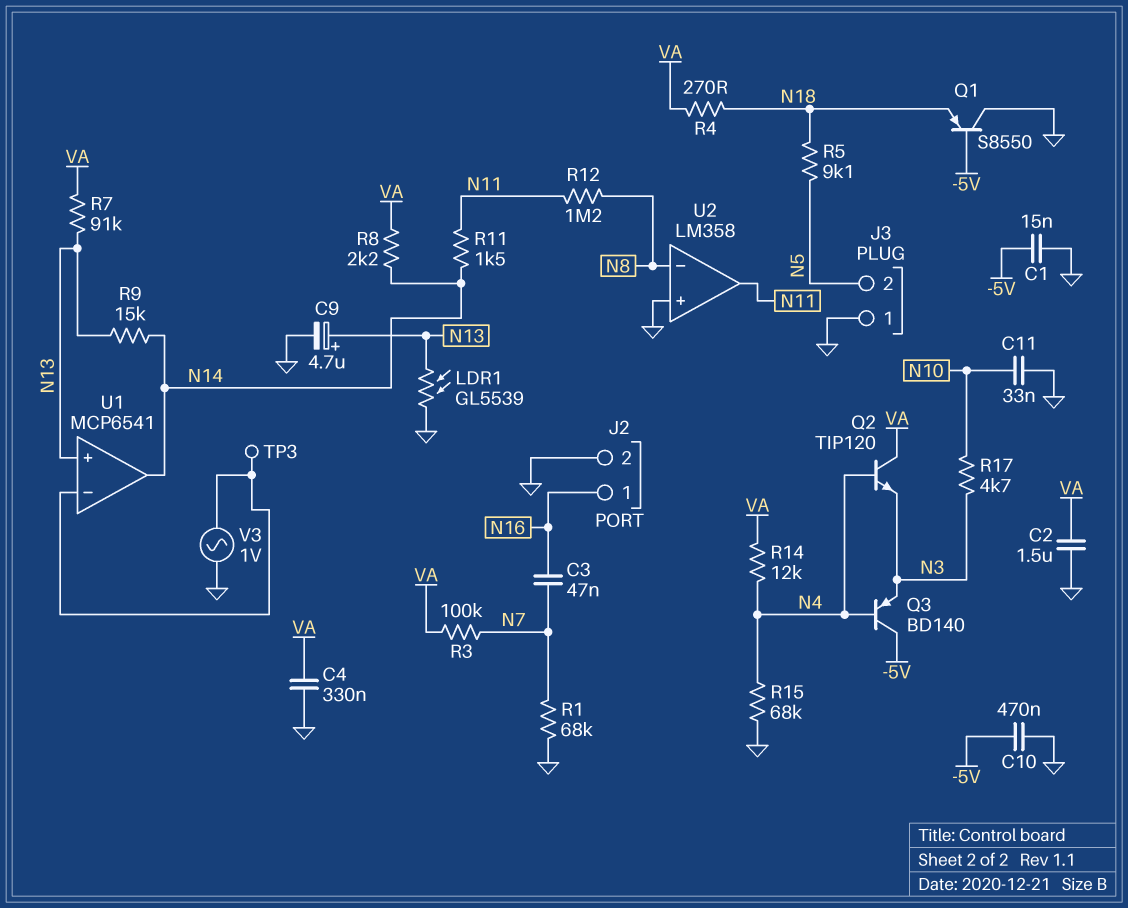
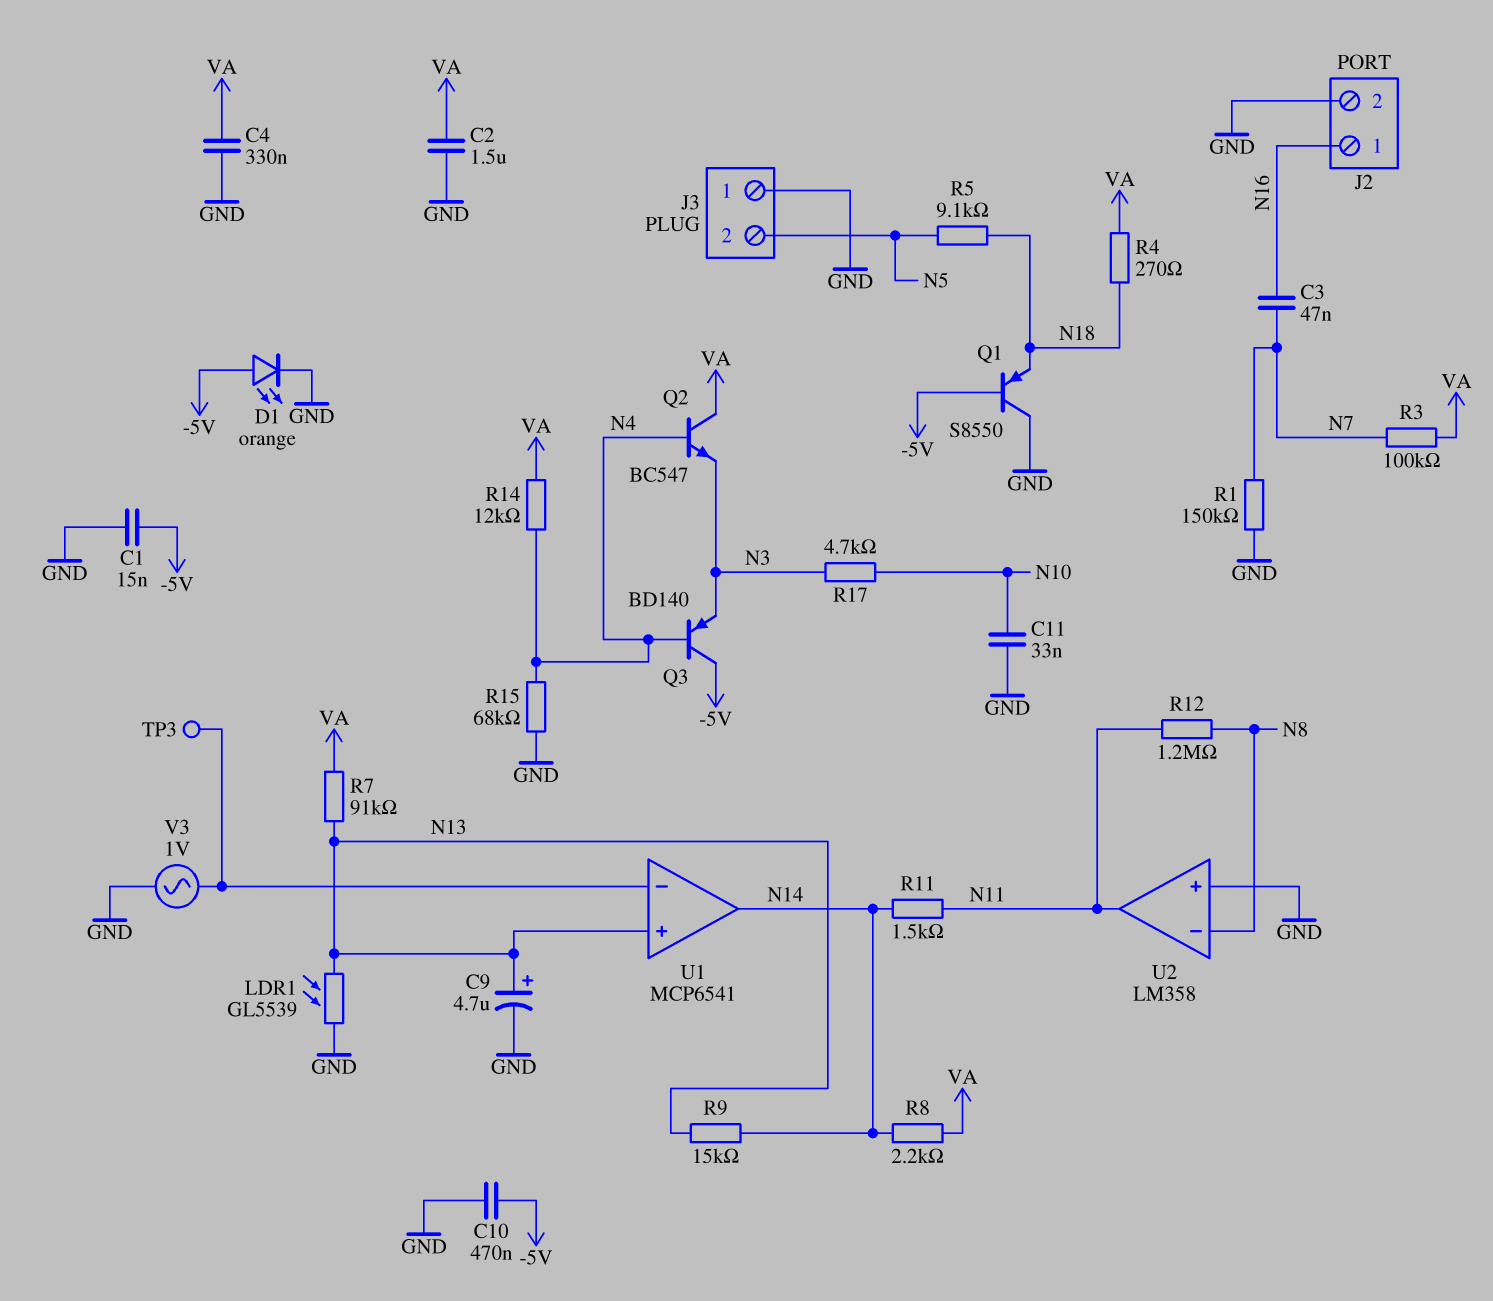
D1: none -> LED orange (A -5V, K GND)
Q2: NPN TIP120 (B N4, C VA, E N3) -> NPN BC547 (B N4, C VA, E N3)
R1: 68k (GND, N7) -> 150k (GND, N7)

